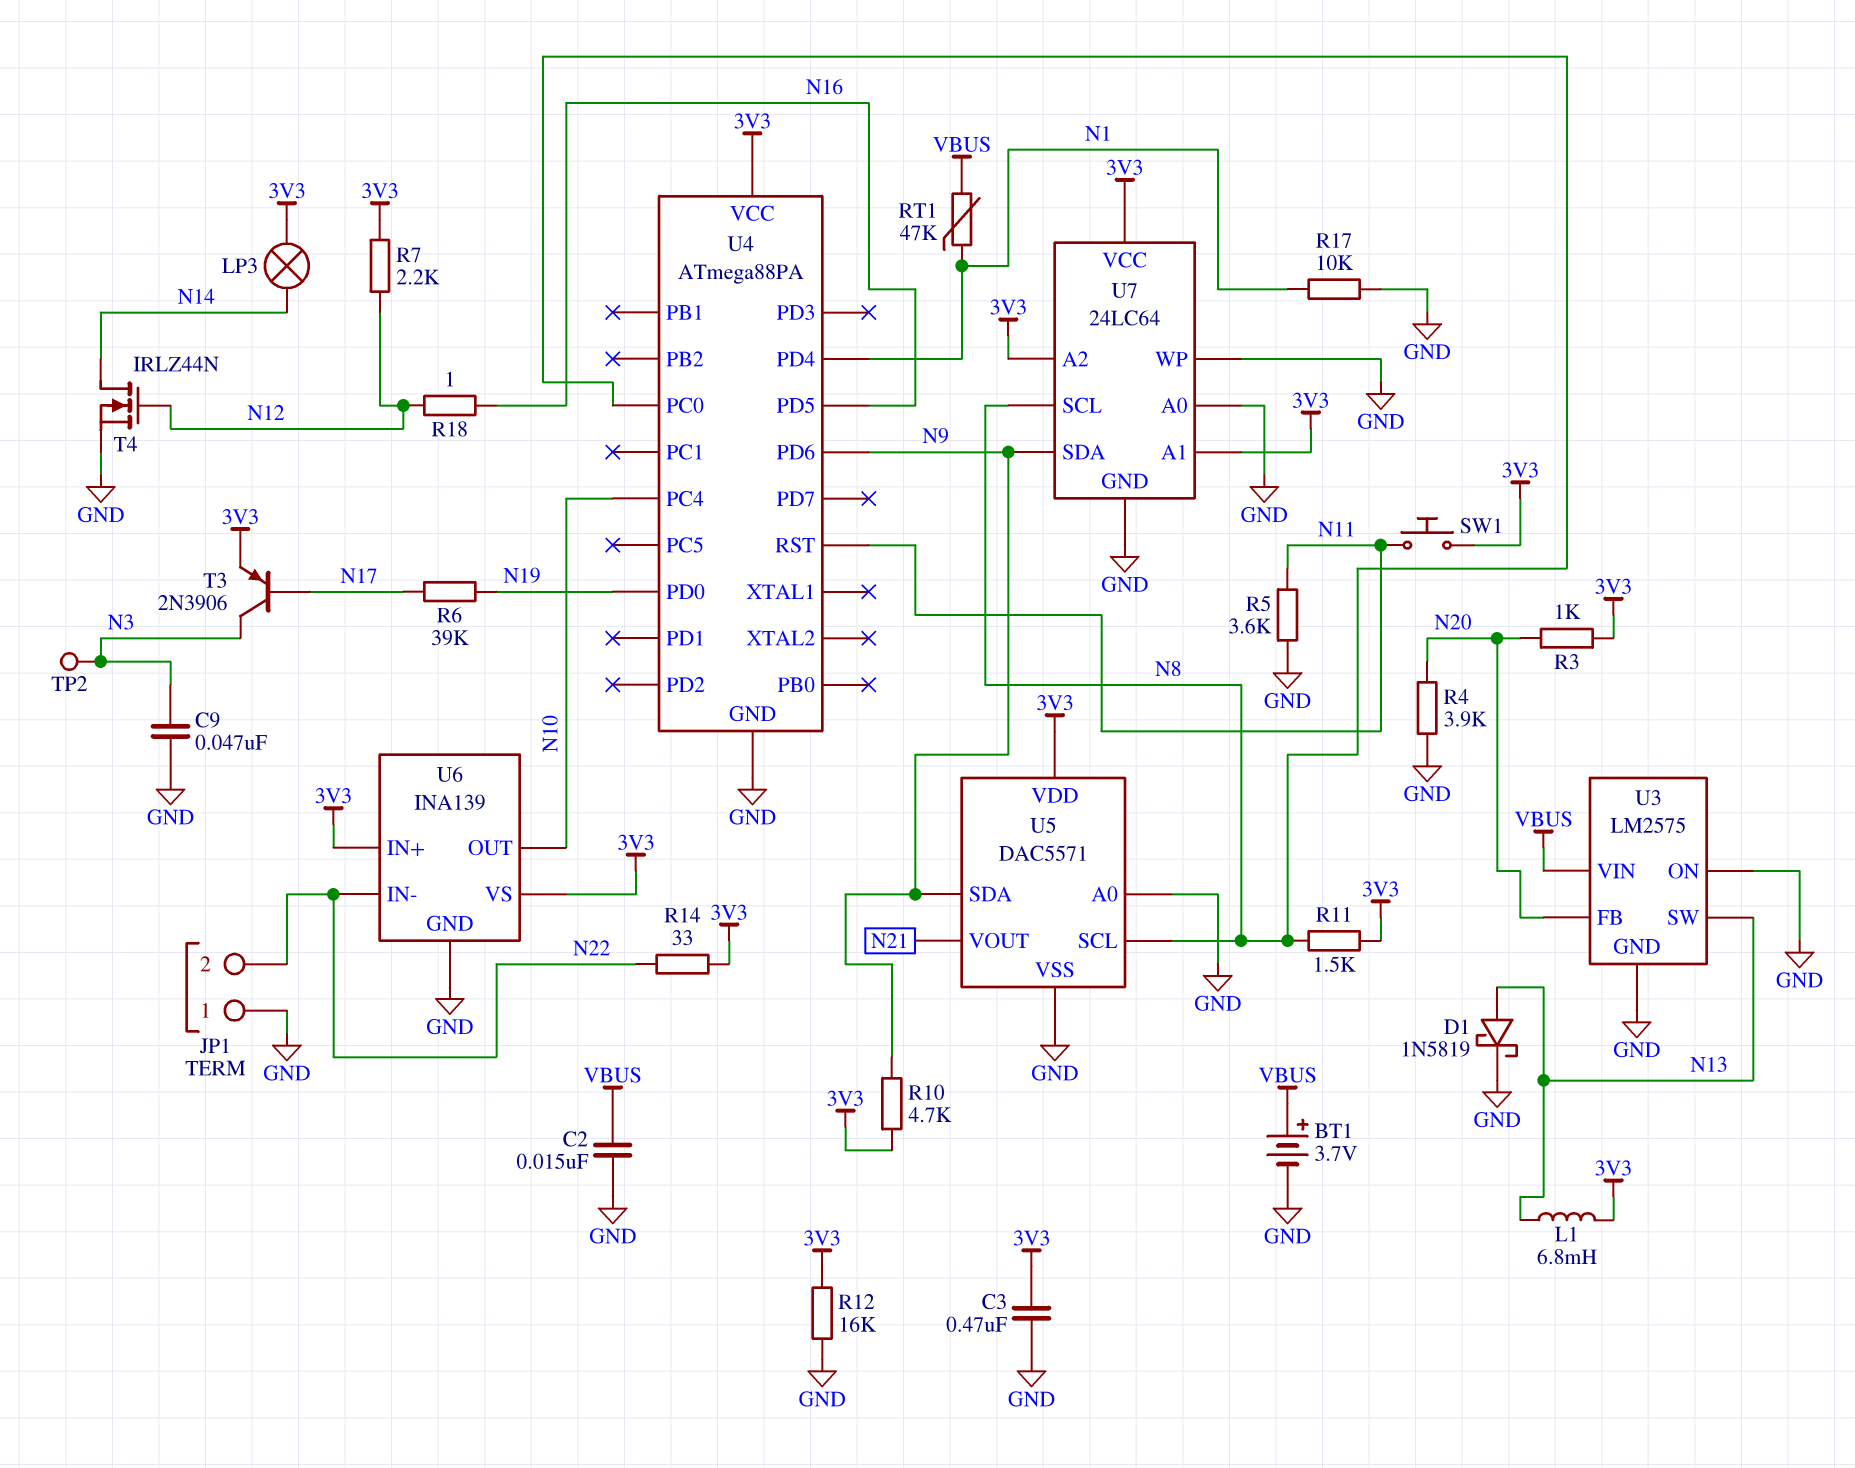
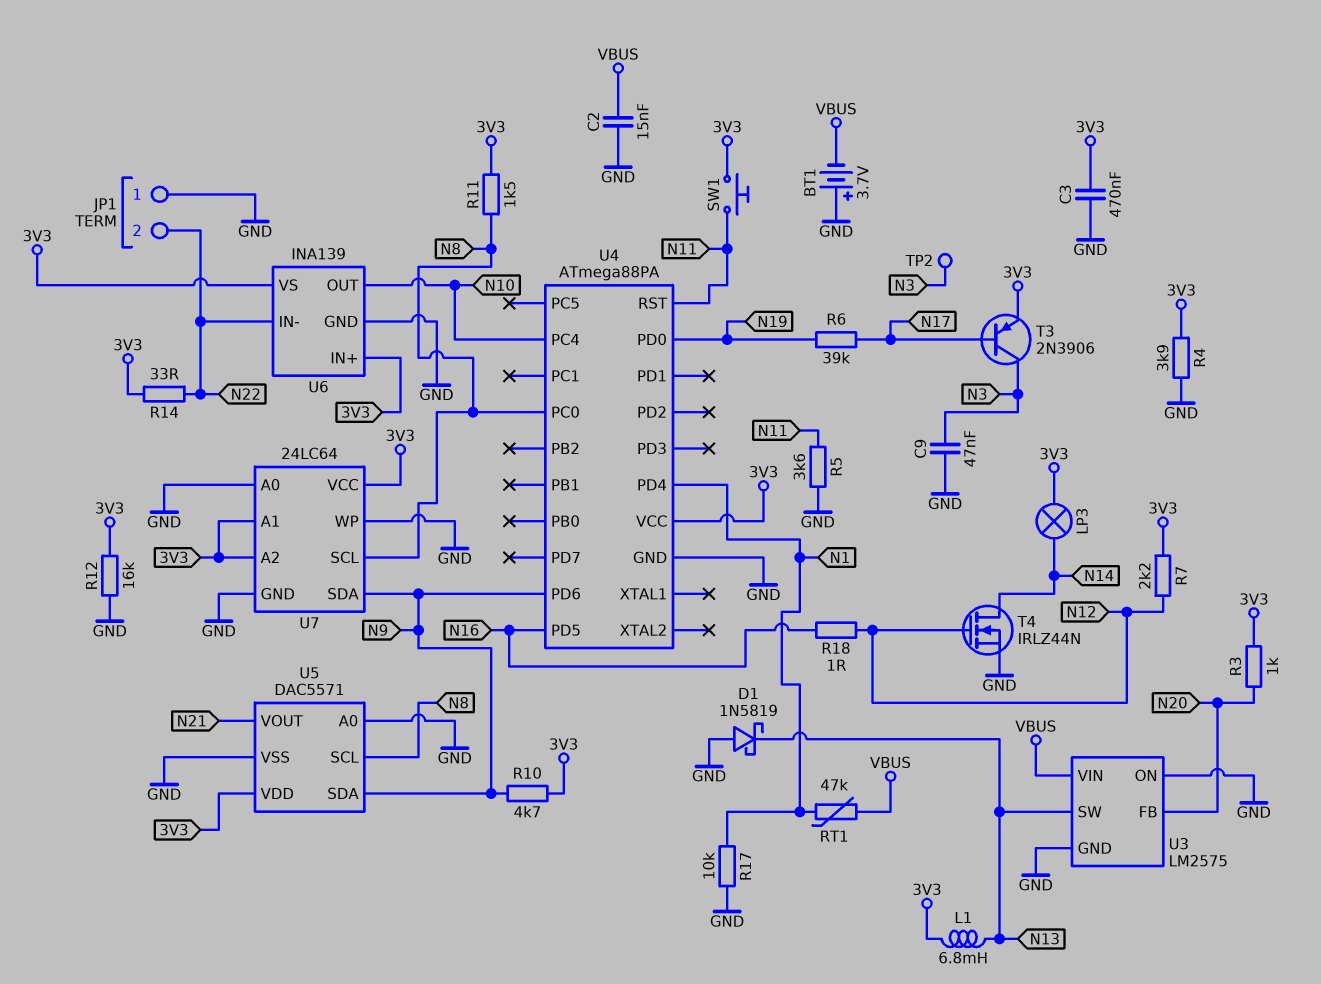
BT1: 3.7V (plus VBUS, minus GND) -> 3.7V (plus GND, minus VBUS)
D1: schottky 1N5819 (A N13, K GND) -> schottky 1N5819 (A GND, K N13)
R4: 3.9k (GND, N20) -> 3.9k (3V3, GND)

